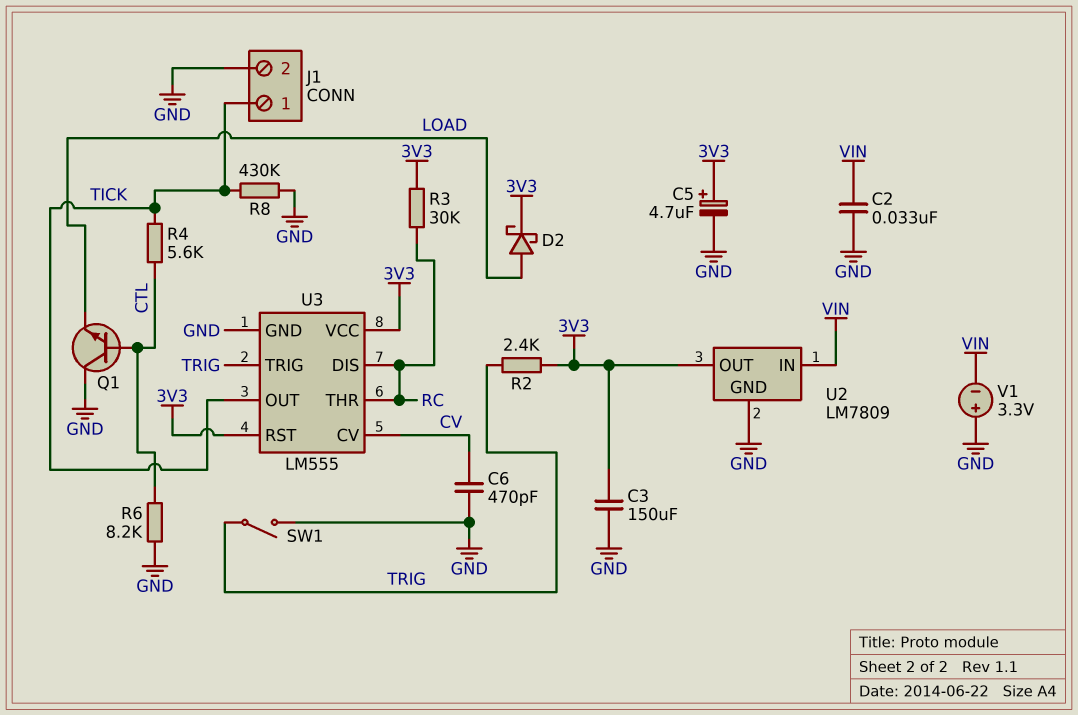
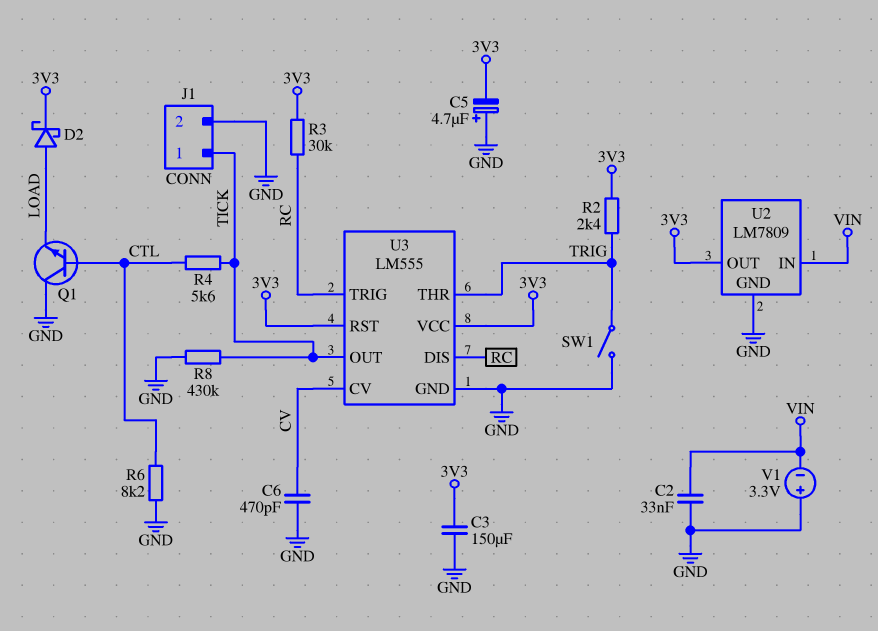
C5: 4.7uF (plus 3V3, minus GND) -> 4.7uF (plus GND, minus 3V3)
U3 pin THR: RC -> TRIG
U3 pin TRIG: TRIG -> RC

